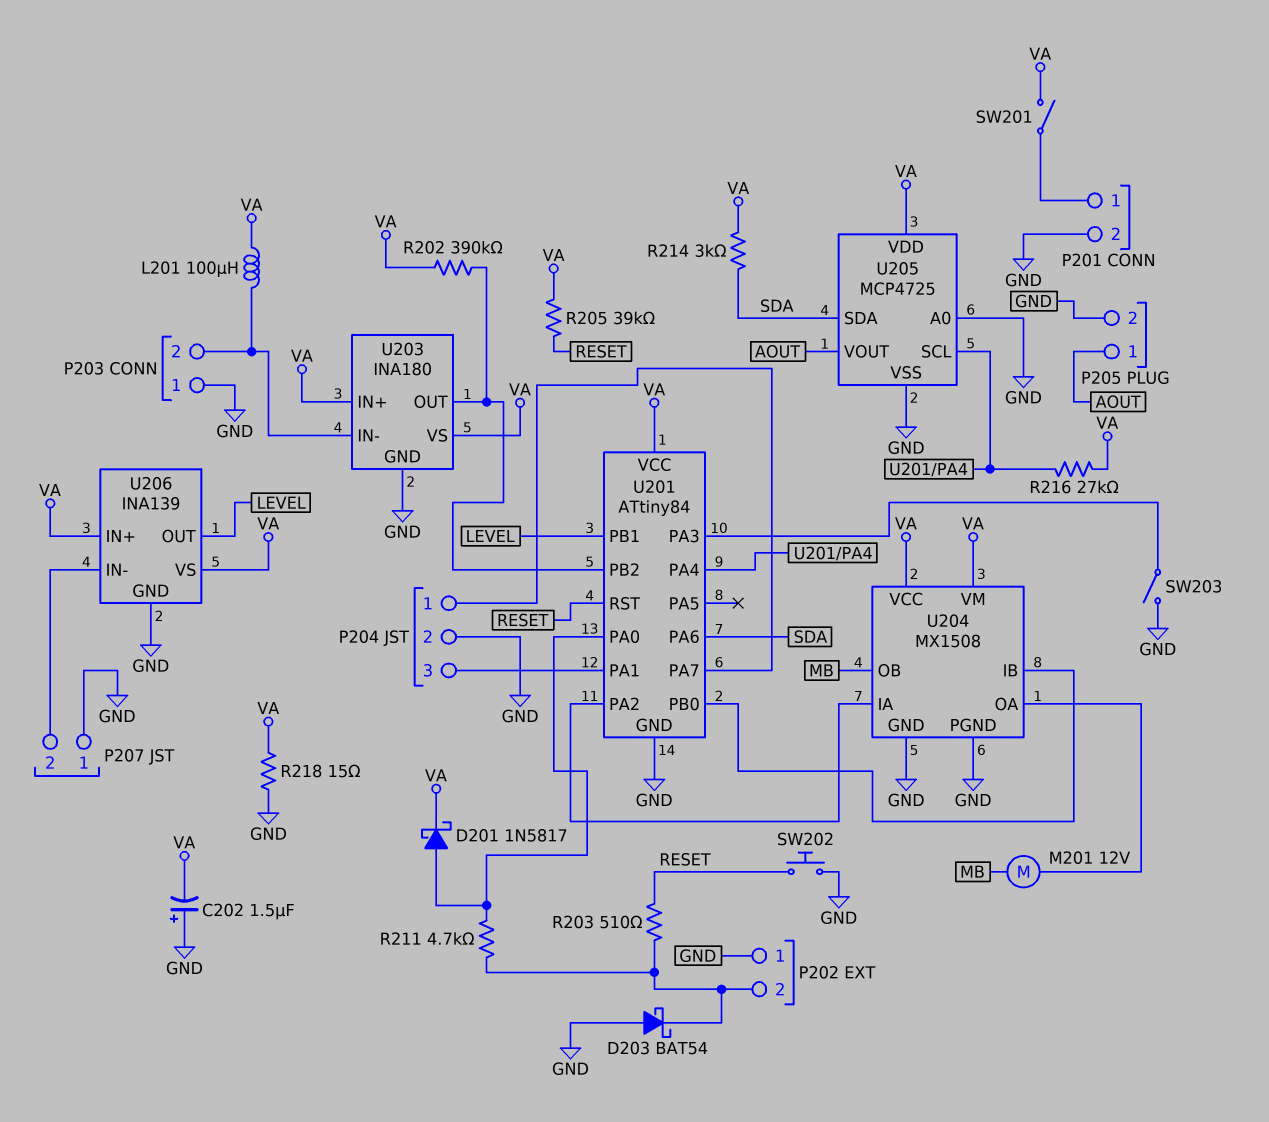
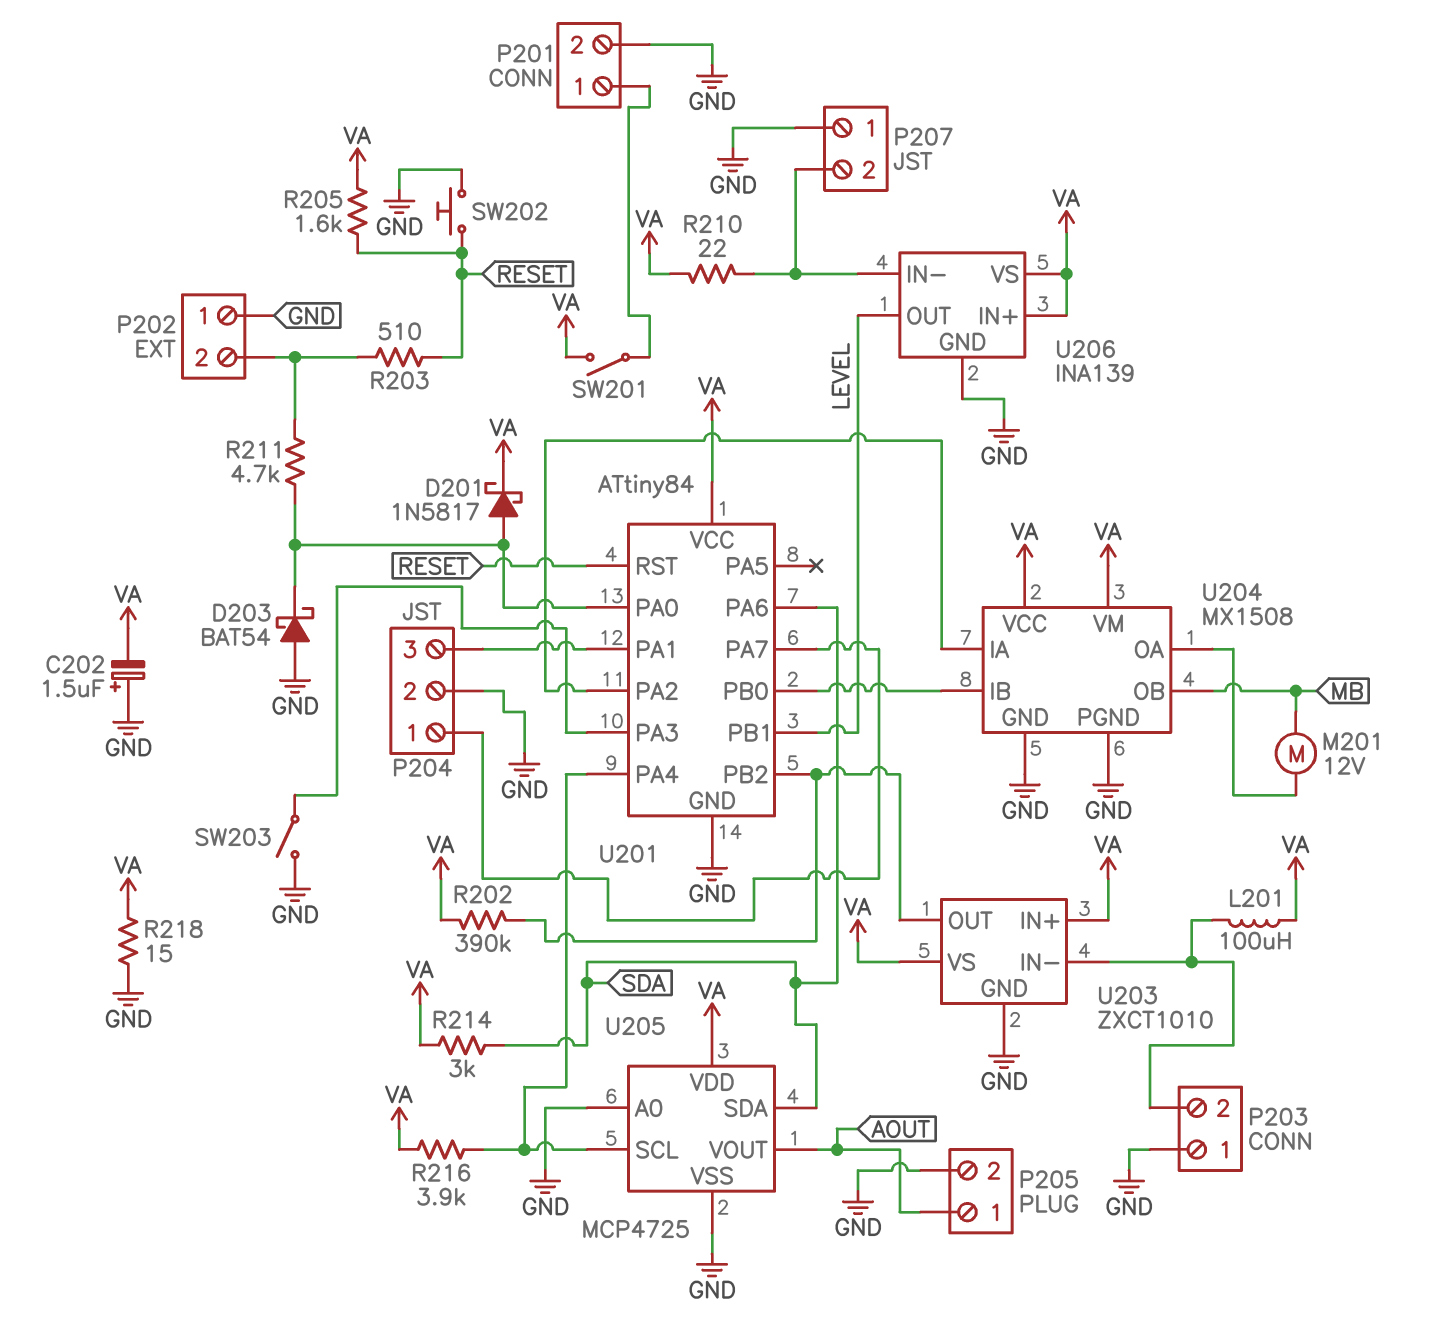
D203: schottky BAT54 (A GND, K P202/2) -> schottky BAT54 (A GND, K U201/PA0)
R205: 39k (RESET, VA) -> 1.6k (RESET, VA)
R210: none -> 22 (P207/2, VA)
R216: 27k (U201/PA4, VA) -> 3.9k (U201/PA4, VA)
U203: INA180 -> ZXCT1010

